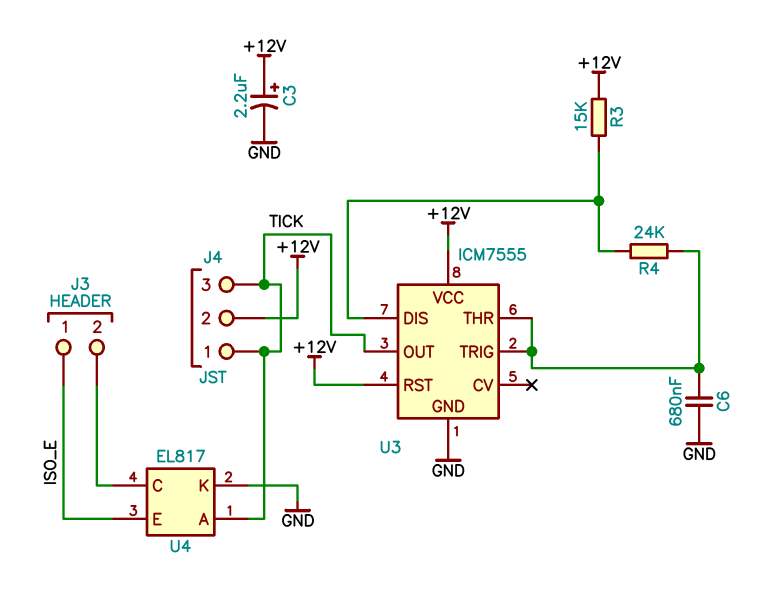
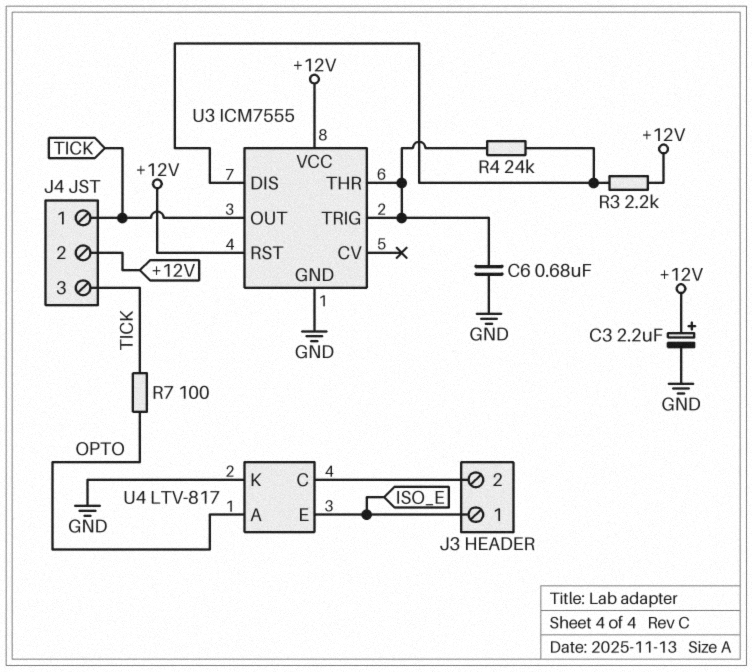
R3: 15k (+12V, U3/DIS) -> 2.2k (+12V, U3/DIS)
R7: none -> 100 (OPTO, TICK)
U4: EL817 -> LTV-817
U4 pin A: TICK -> OPTO

